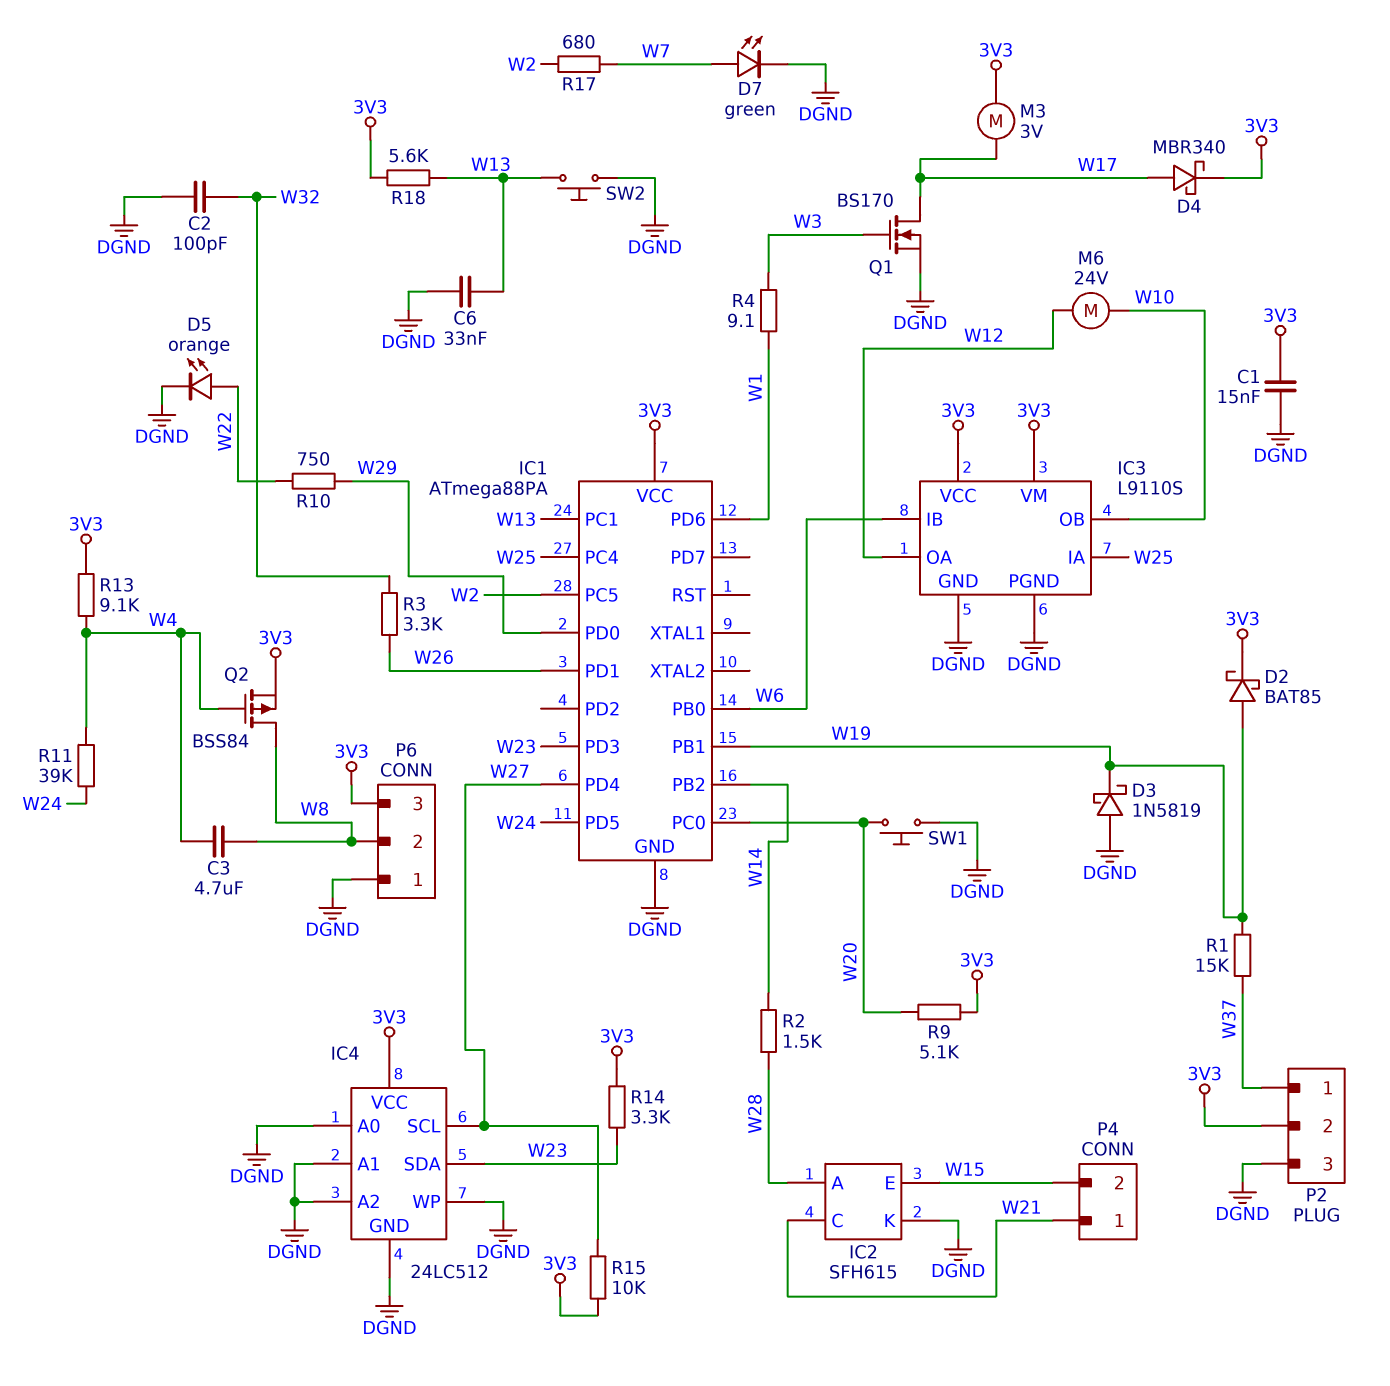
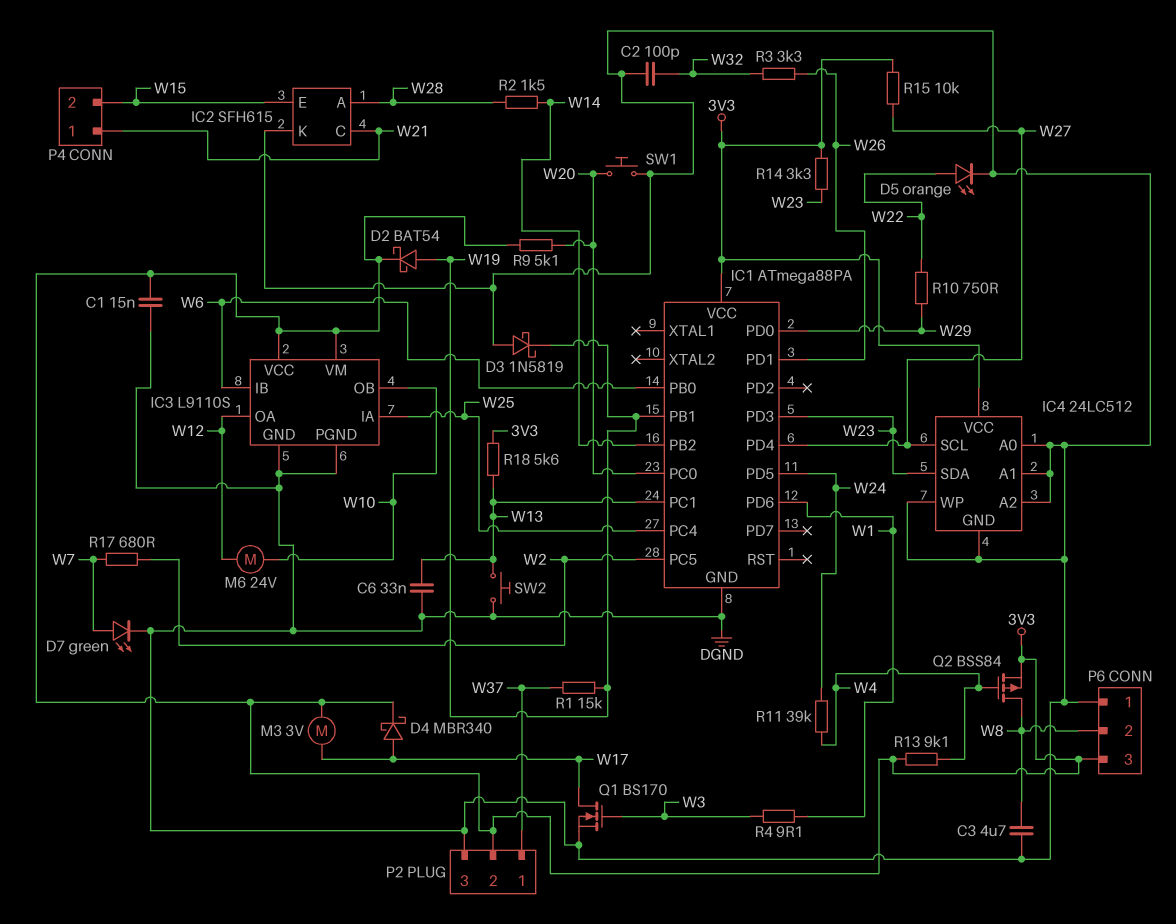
C3: 4.7uF (W4, W8) -> 4.7uF (DGND, W8)
D2: schottky BAT85 (A W19, K 3V3) -> schottky BAT54 (A W19, K 3V3)

